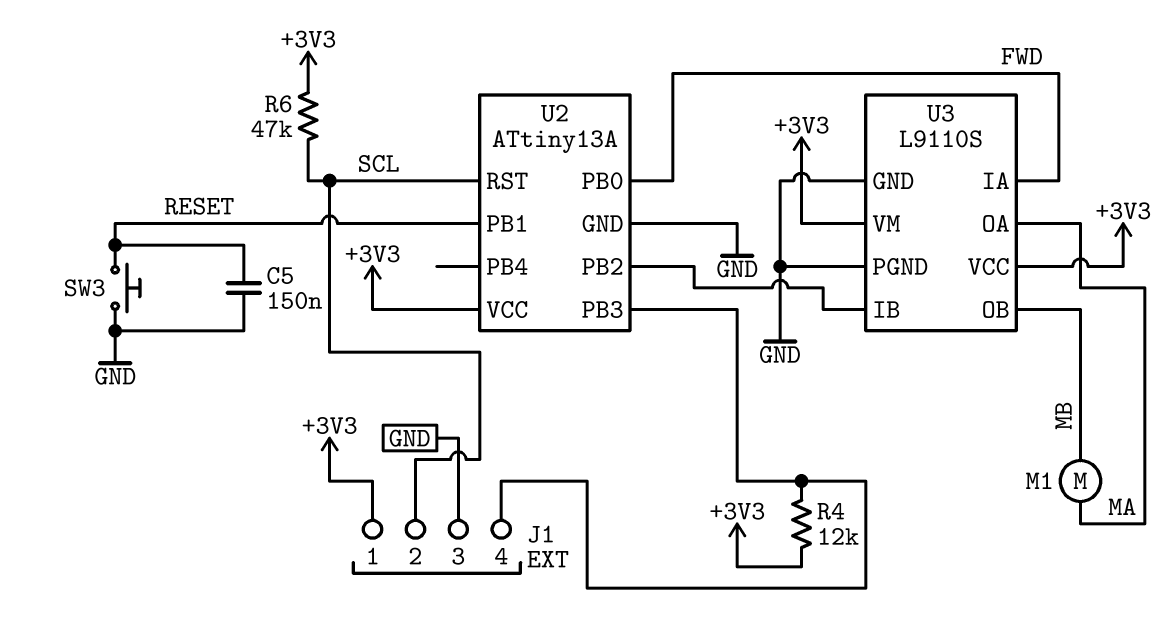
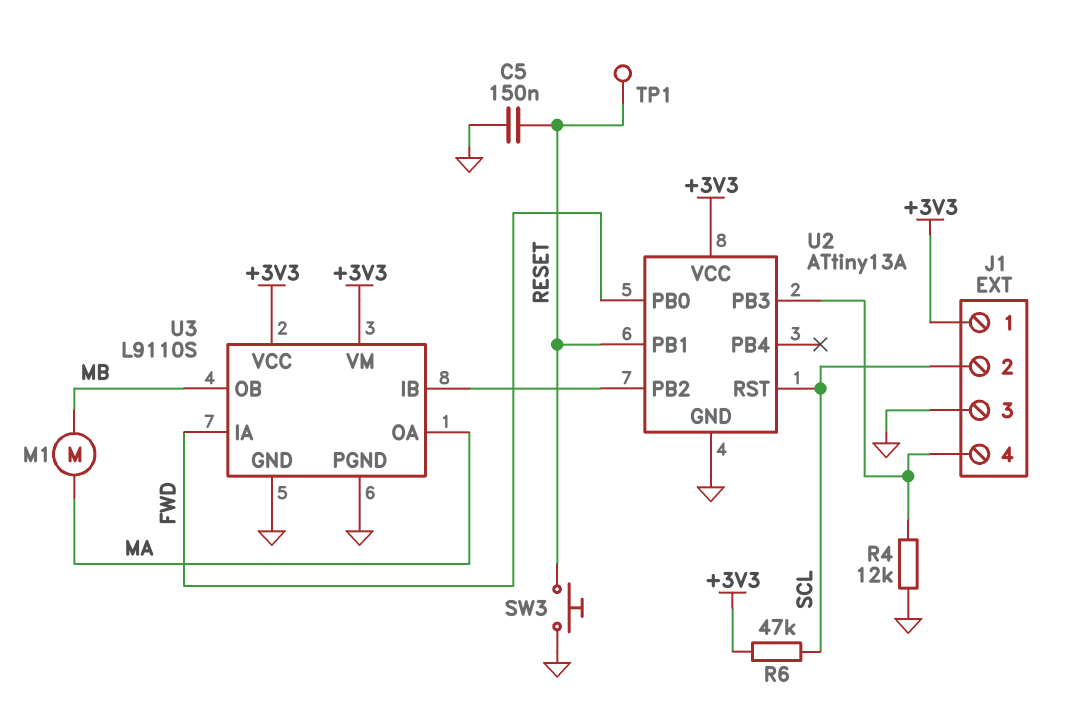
R4: 12k (+3V3, J1/4) -> 12k (GND, J1/4)
TP1: none -> test point (RESET)

